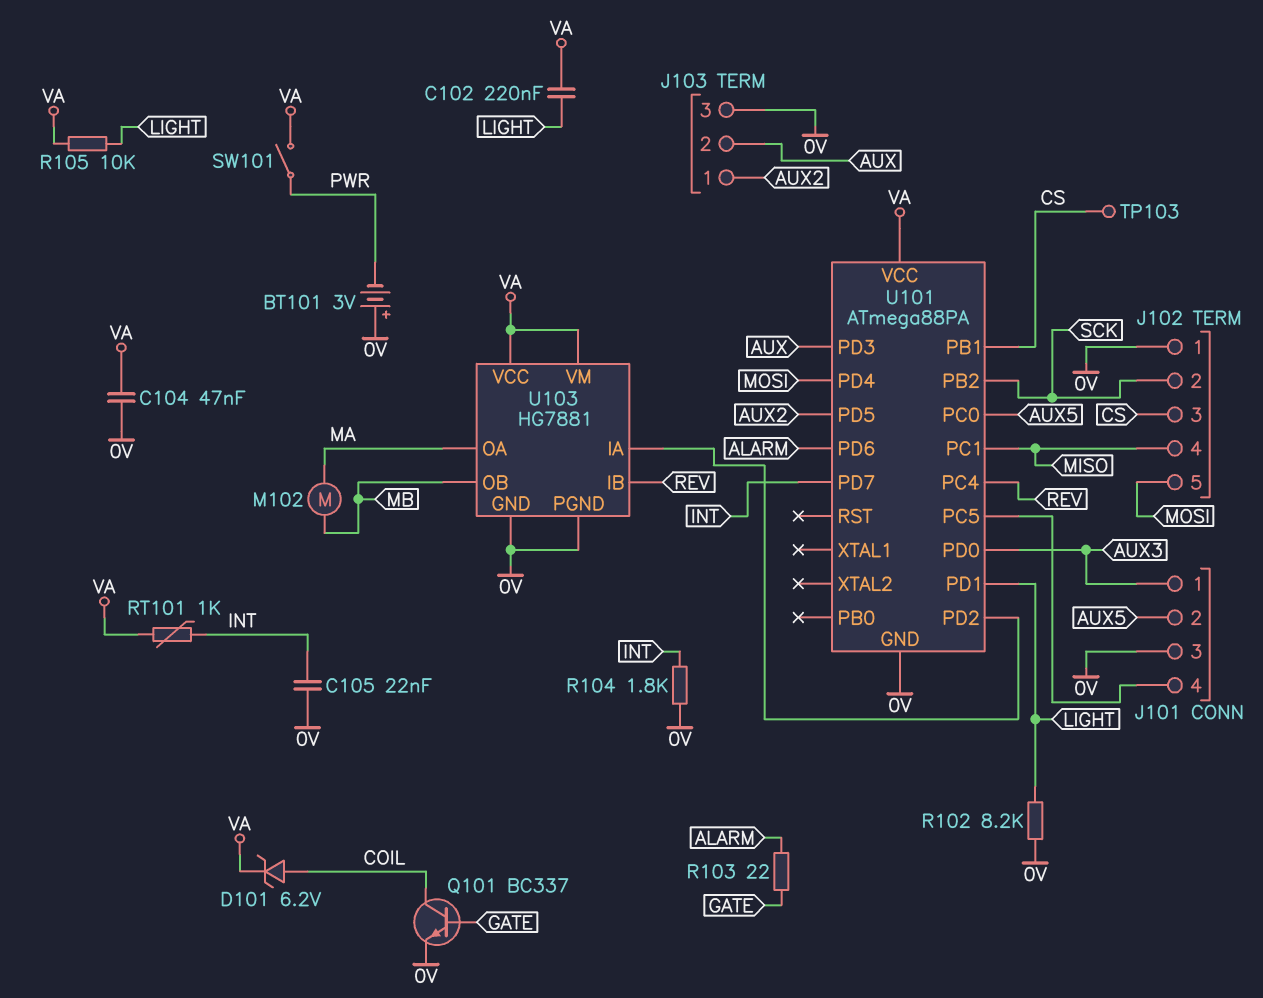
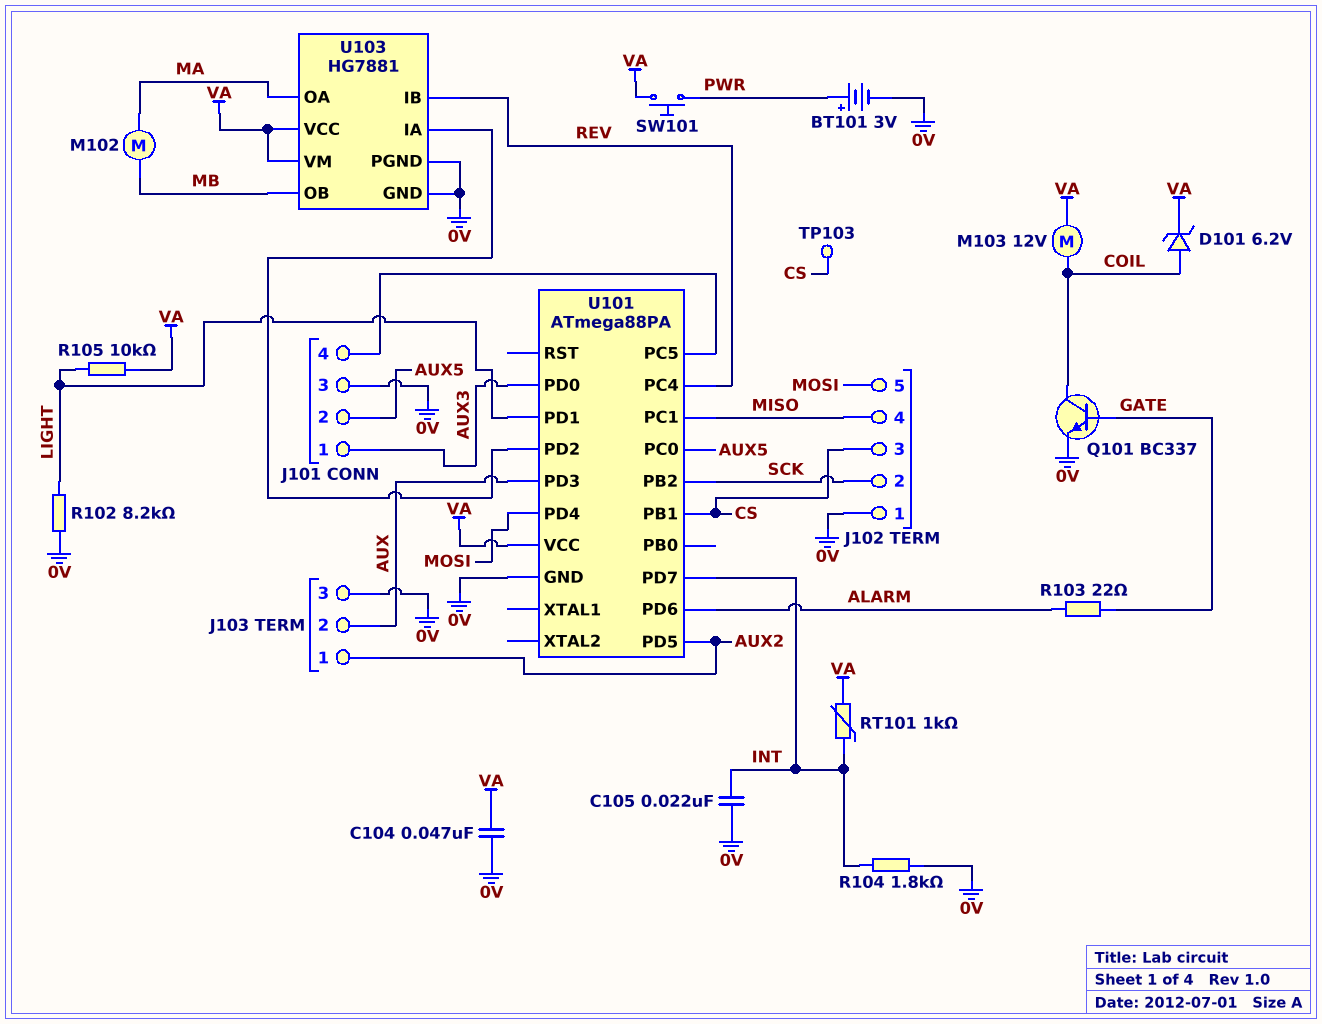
BT101: 3V (plus 0V, minus PWR) -> 3V (plus PWR, minus 0V)
C102: 220nF (LIGHT, VA) -> none
M103: none -> motor 12V (COIL, VA)
SW101: switch (PWR, VA) -> button (PWR, VA)

